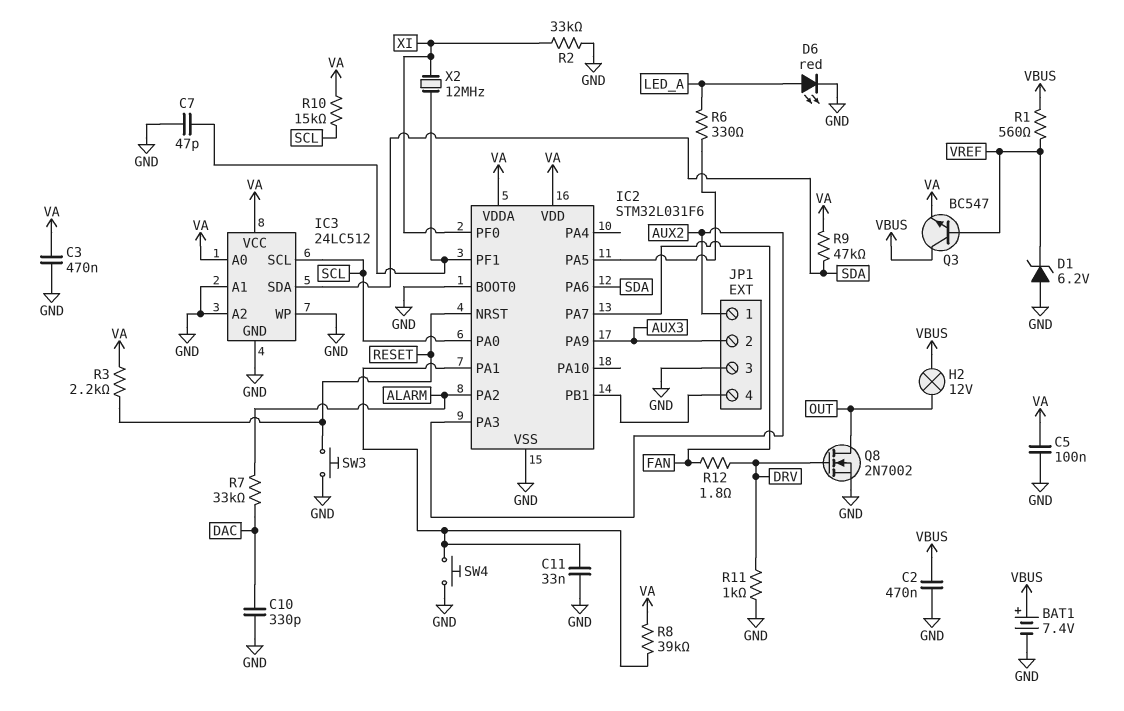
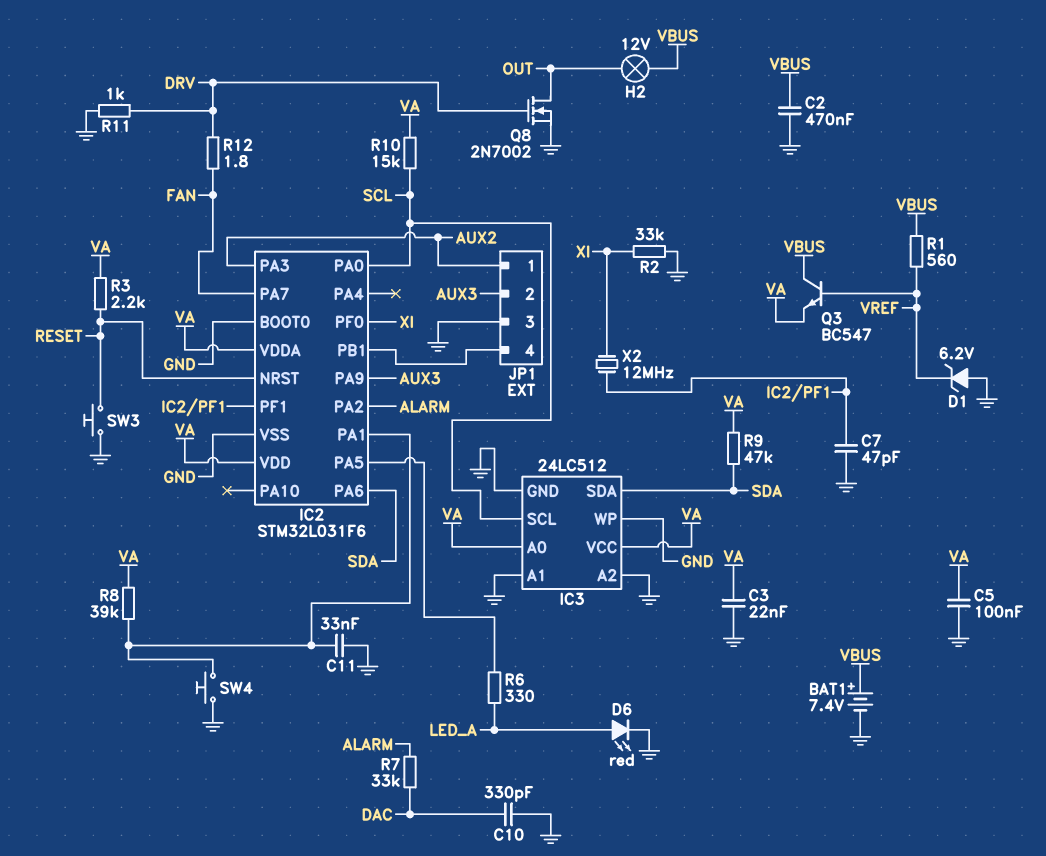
C3: 470nF (GND, VA) -> 22nF (GND, VA)

